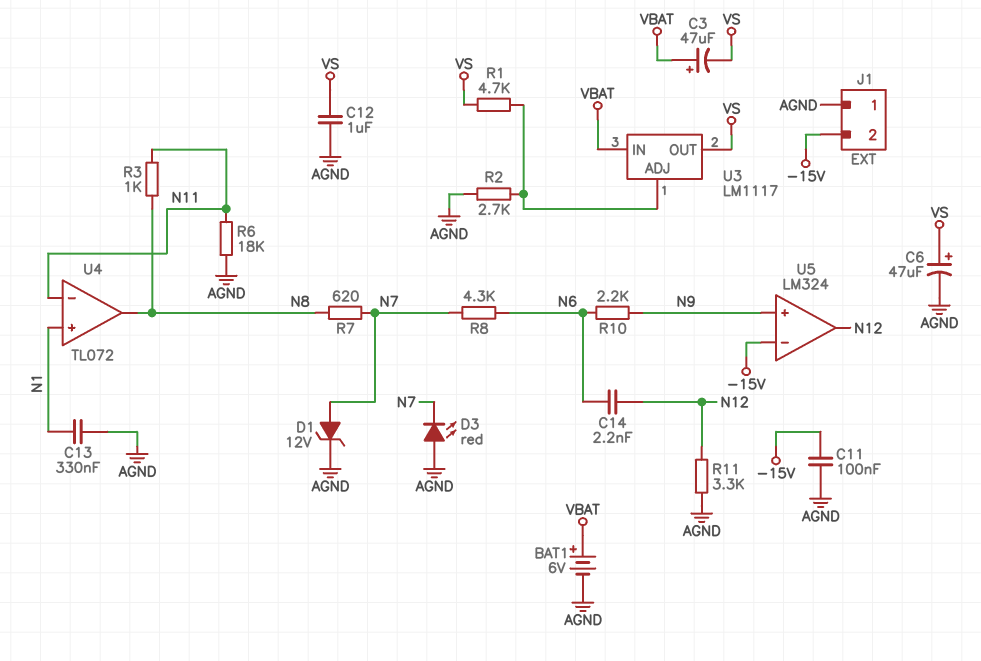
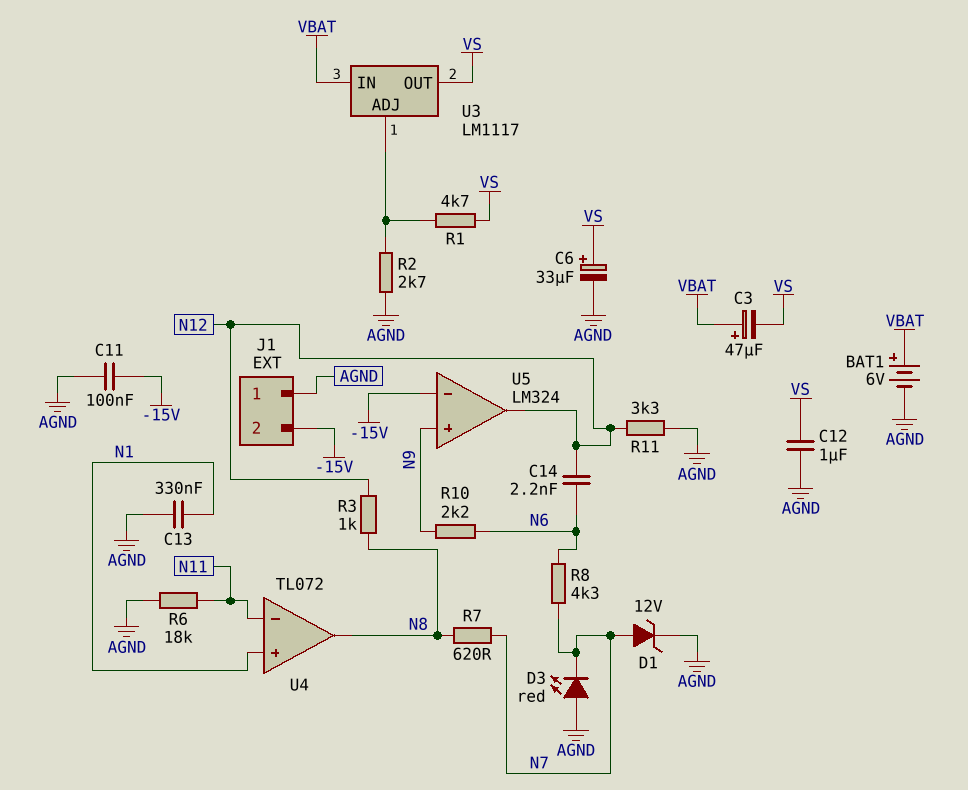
C6: 47uF (plus VS, minus AGND) -> 33uF (plus VS, minus AGND)
R3: 1k (N8, N11) -> 1k (N8, N12)

